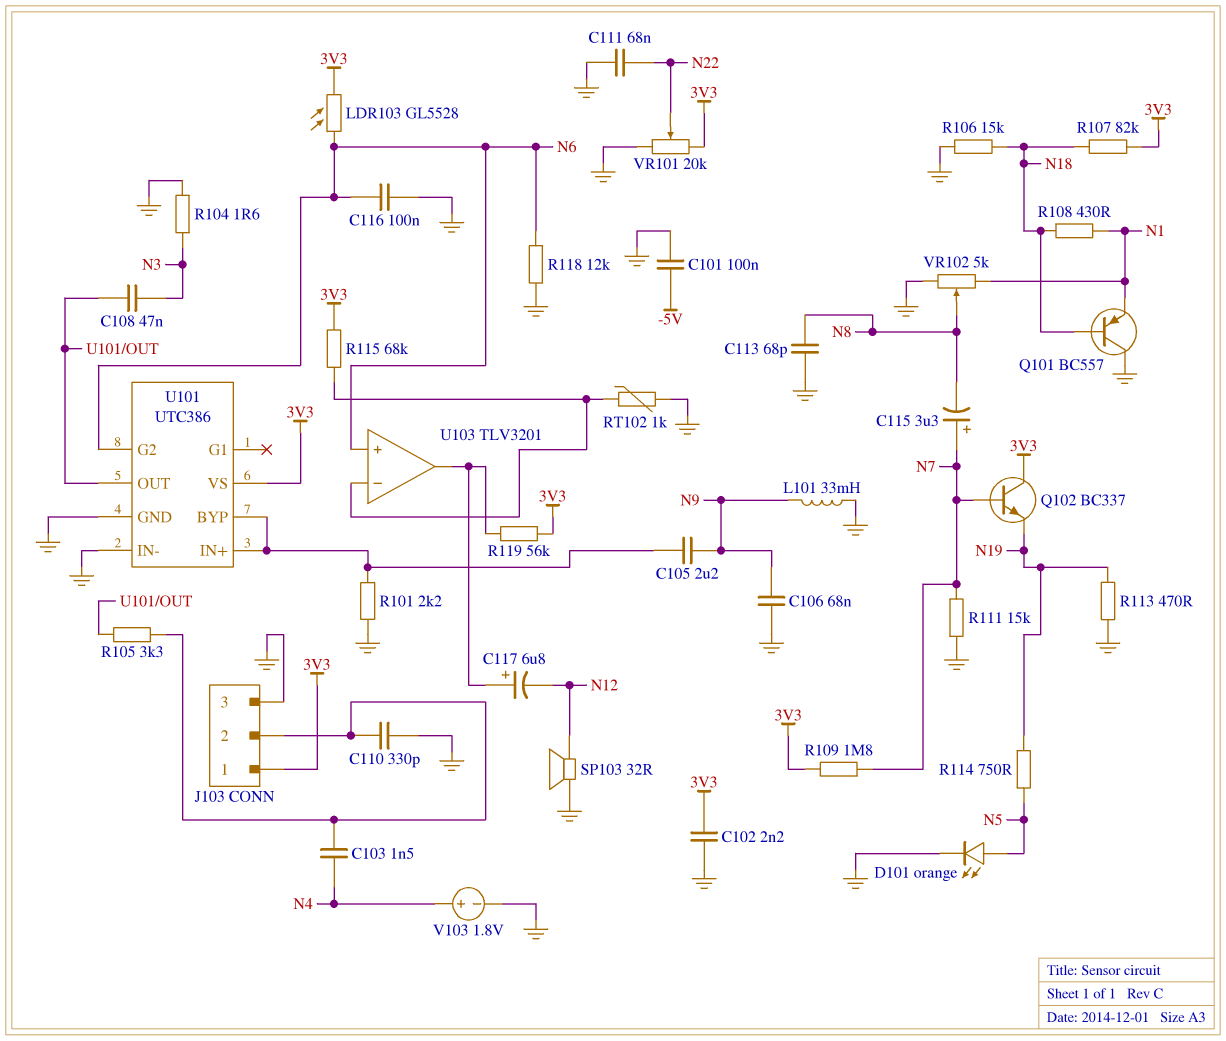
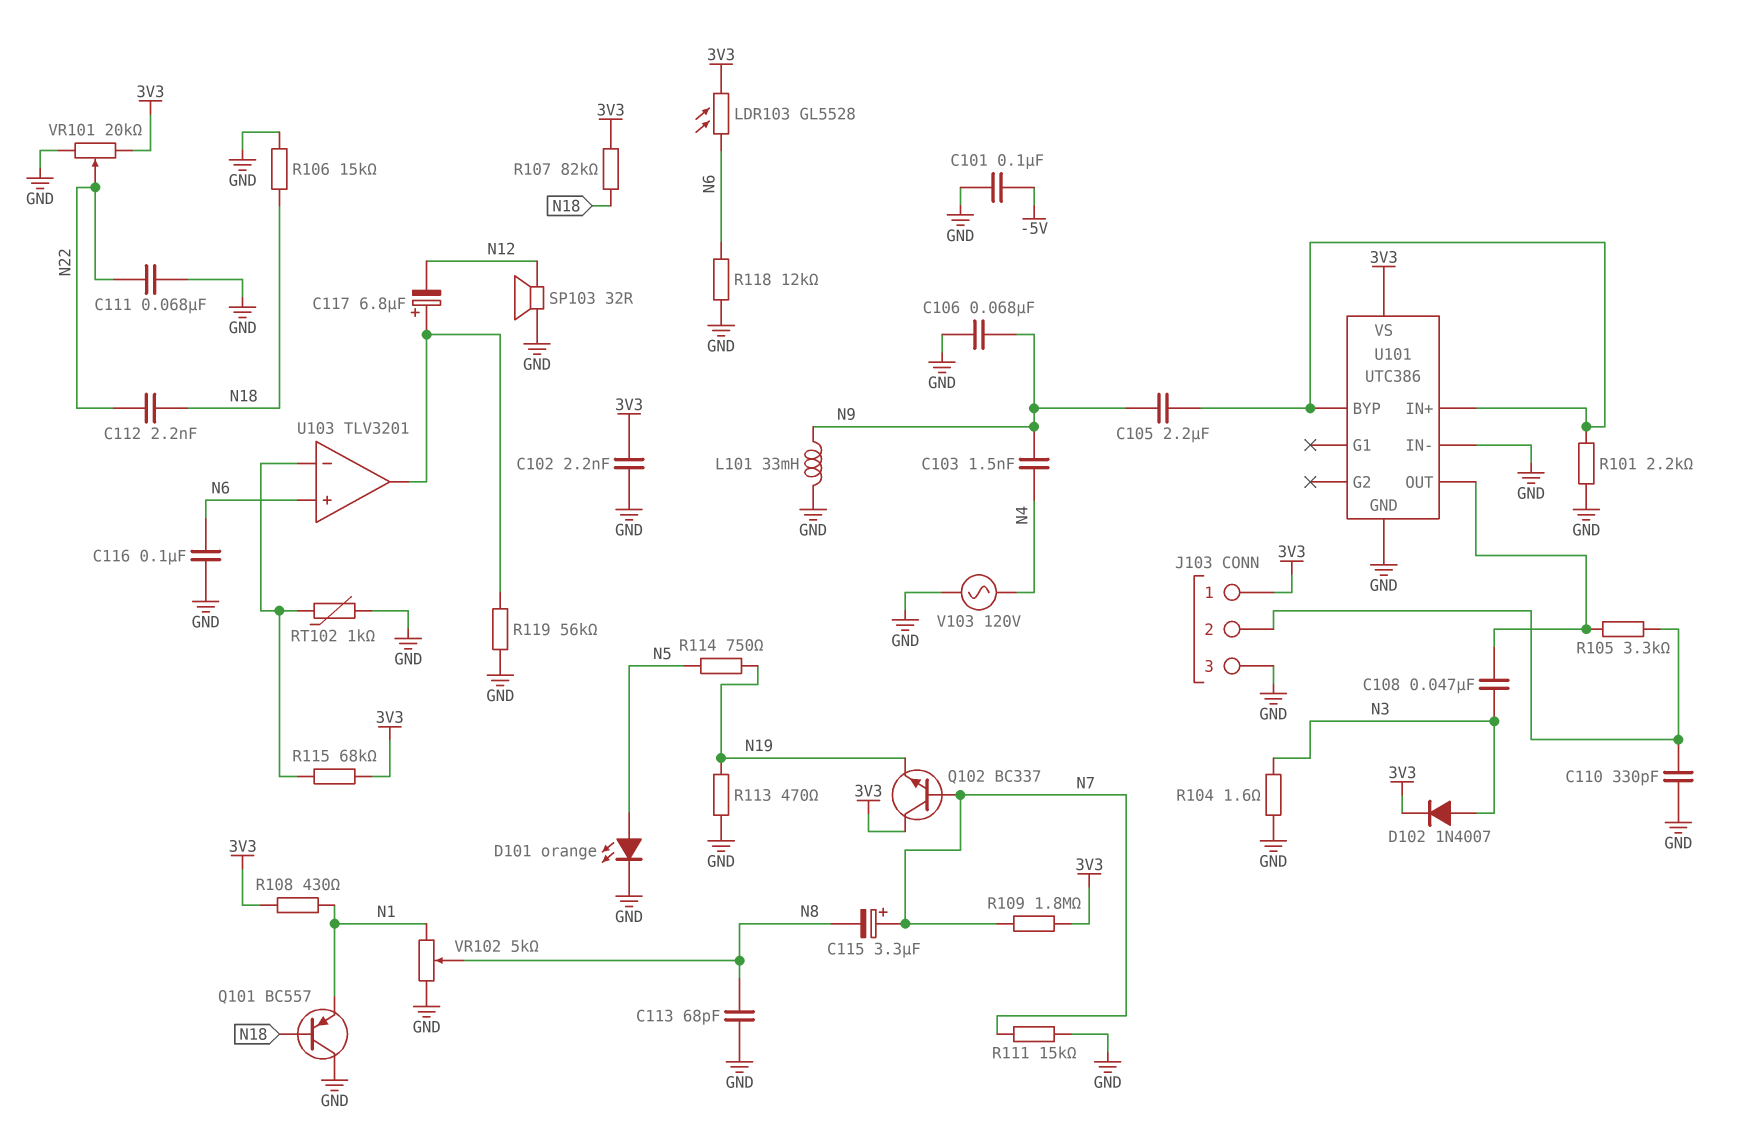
C103: 1.5nF (J103/2, N4) -> 1.5nF (N4, N9)
C112: none -> 2.2nF (N18, N22)
D102: none -> diode 1N4007 (A N3, K 3V3)
R108: 430 (N1, N18) -> 430 (3V3, N1)
R119: 56k (3V3, U103/out) -> 56k (GND, U103/out)
U101 pin G2: N6 -> none
V103: 1.8V (plus N4, minus GND) -> AC 120V (GND, N4)

